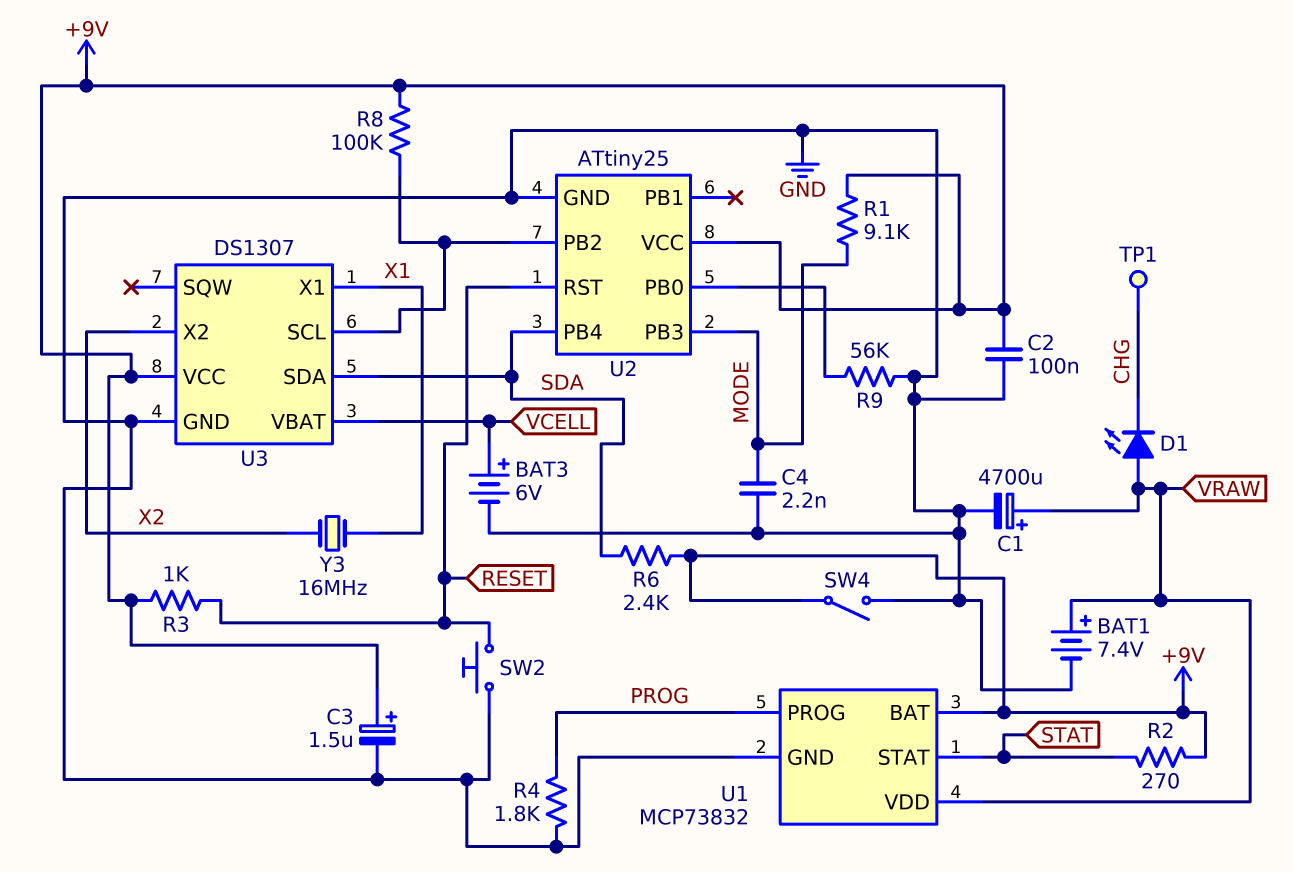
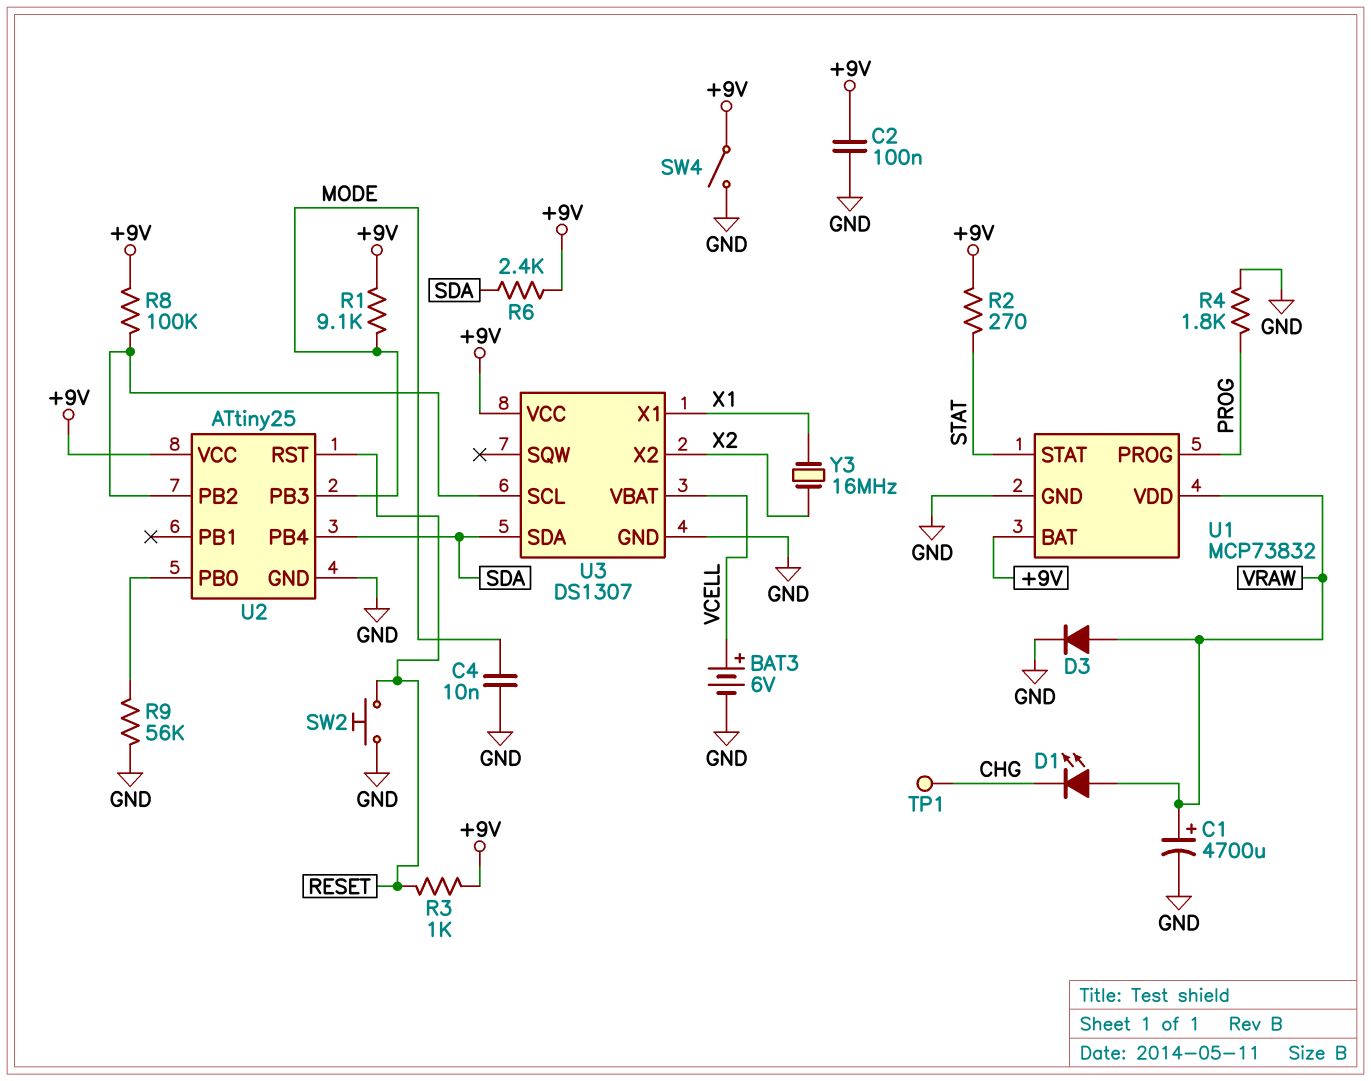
BAT1: 7.4V (plus VRAW, minus GND) -> none
C3: 1.5uF (plus +9V, minus GND) -> none
C4: 2.2nF (GND, MODE) -> 10nF (GND, MODE)
D3: none -> diode (A VRAW, K GND)

